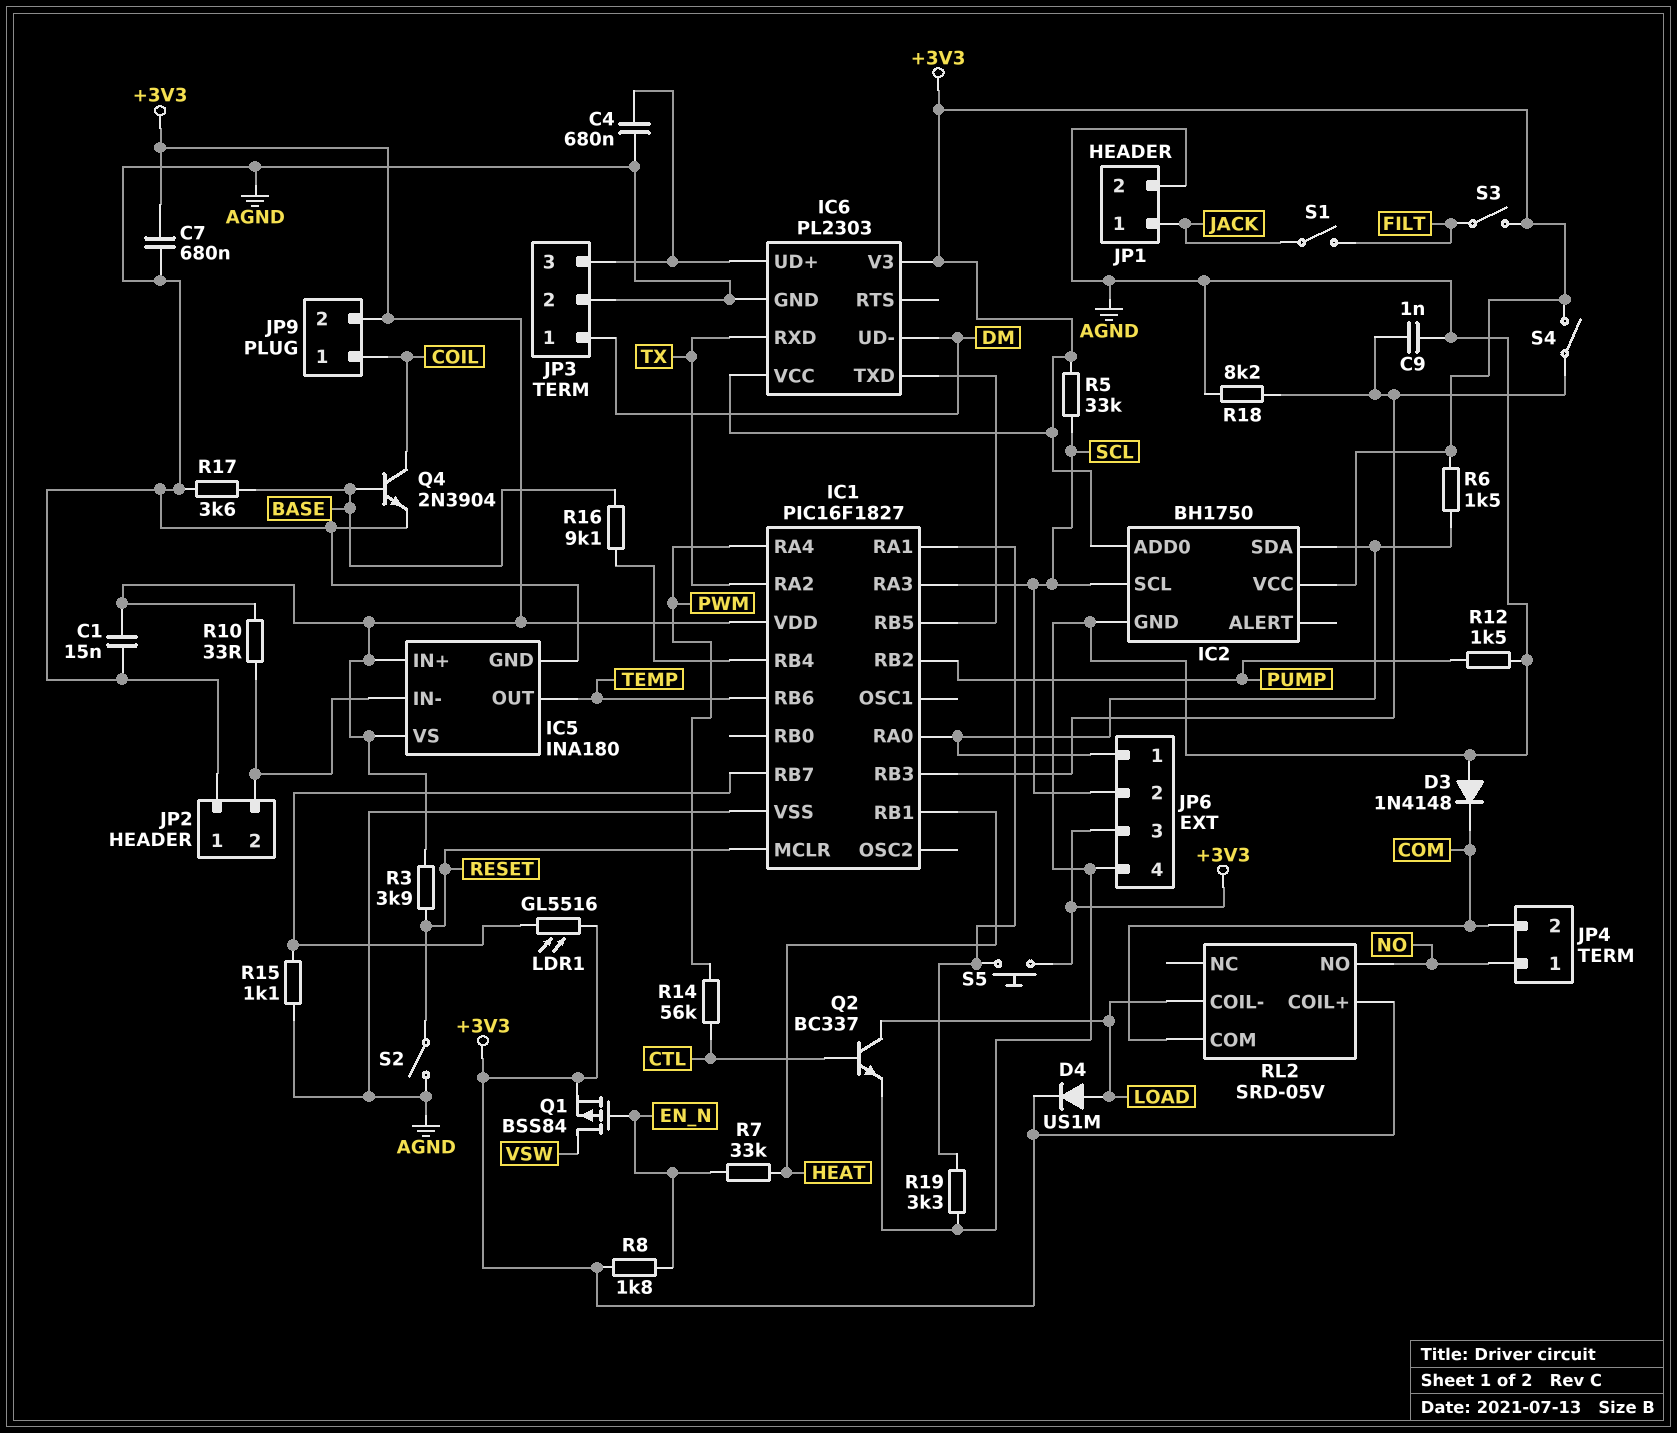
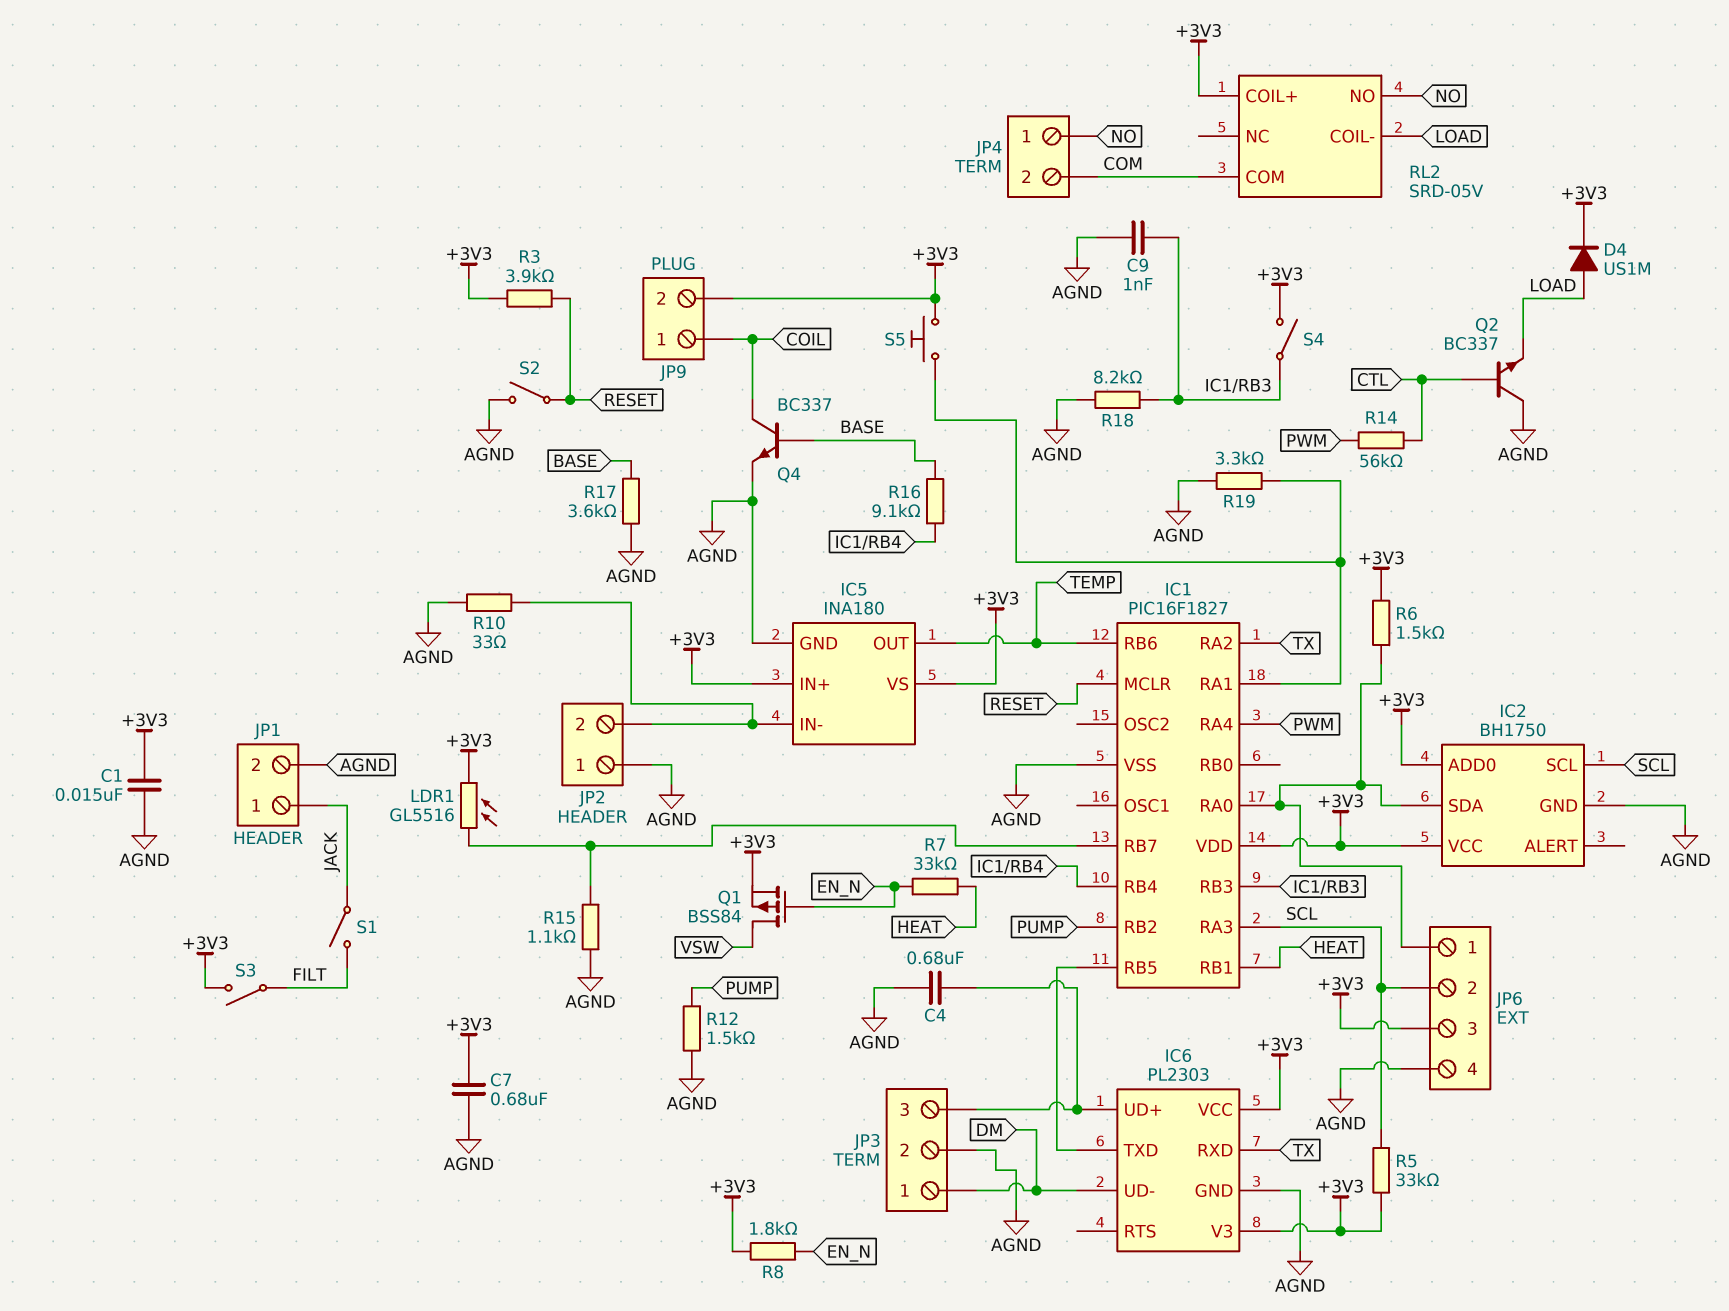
D3: diode 1N4148 (A AGND, K COM) -> none
Q2: NPN BC337 (B CTL, C LOAD, E AGND) -> NPN BC337 (B CTL, C AGND, E LOAD)
Q4: NPN 2N3904 (B BASE, C COIL, E AGND) -> NPN BC337 (B BASE, C COIL, E AGND)
R10: 33 (+3V3, IC5/IN-) -> 33 (AGND, IC5/IN-)

